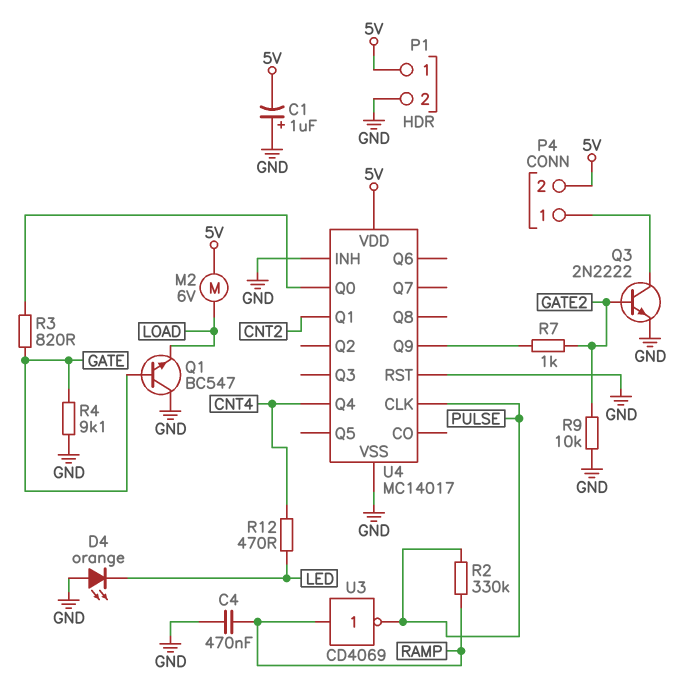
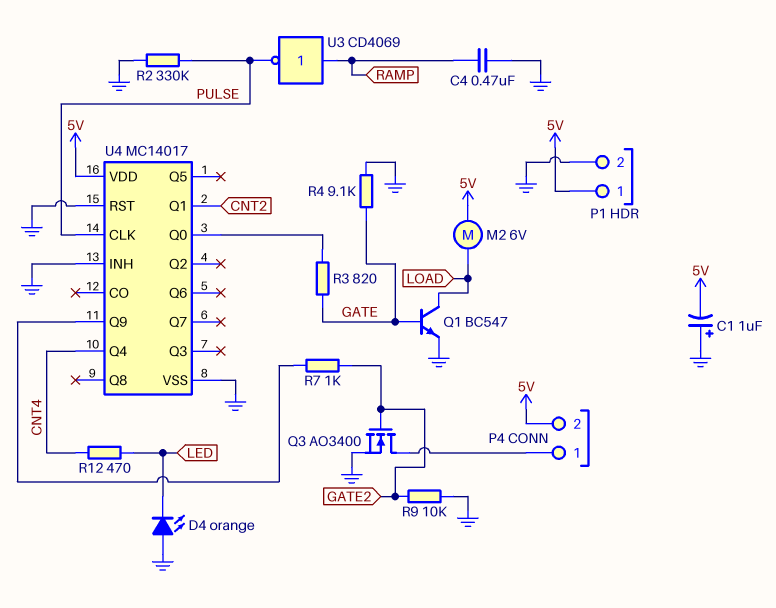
Q1: NPN BC547 (B GATE, C GND, E LOAD) -> NPN BC547 (B GATE, C LOAD, E GND)
Q3: NPN 2N2222 (B GATE2, C P4/1, E GND) -> NMOS AO3400 (G GATE2, D P4/1, S GND)
R2: 330k (PULSE, RAMP) -> 330k (GND, PULSE)

